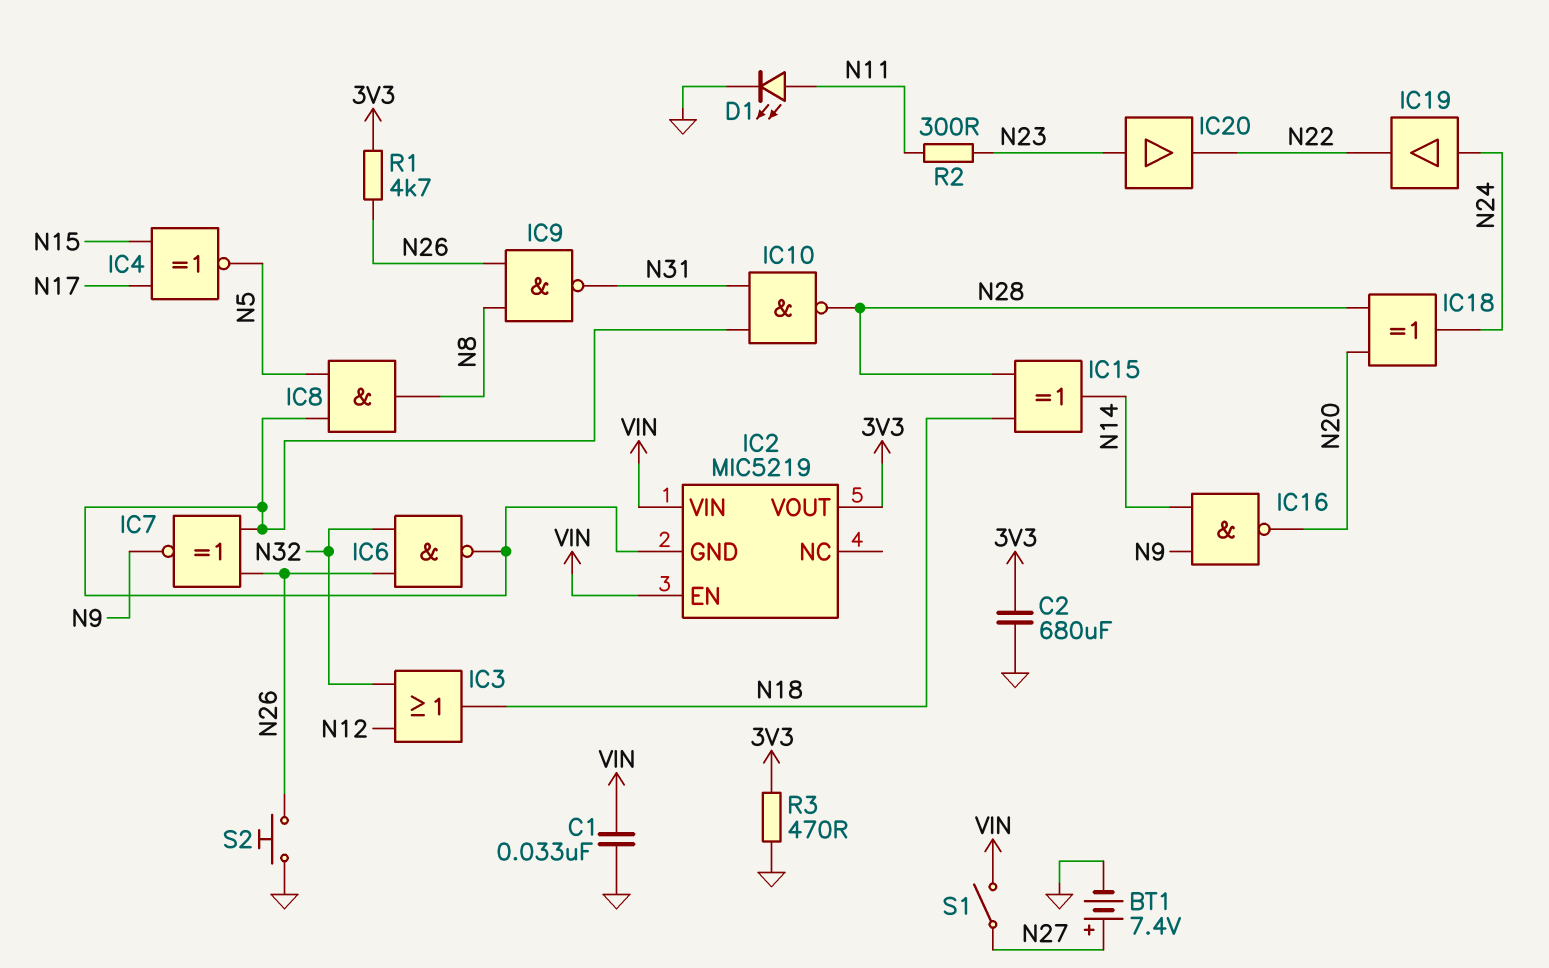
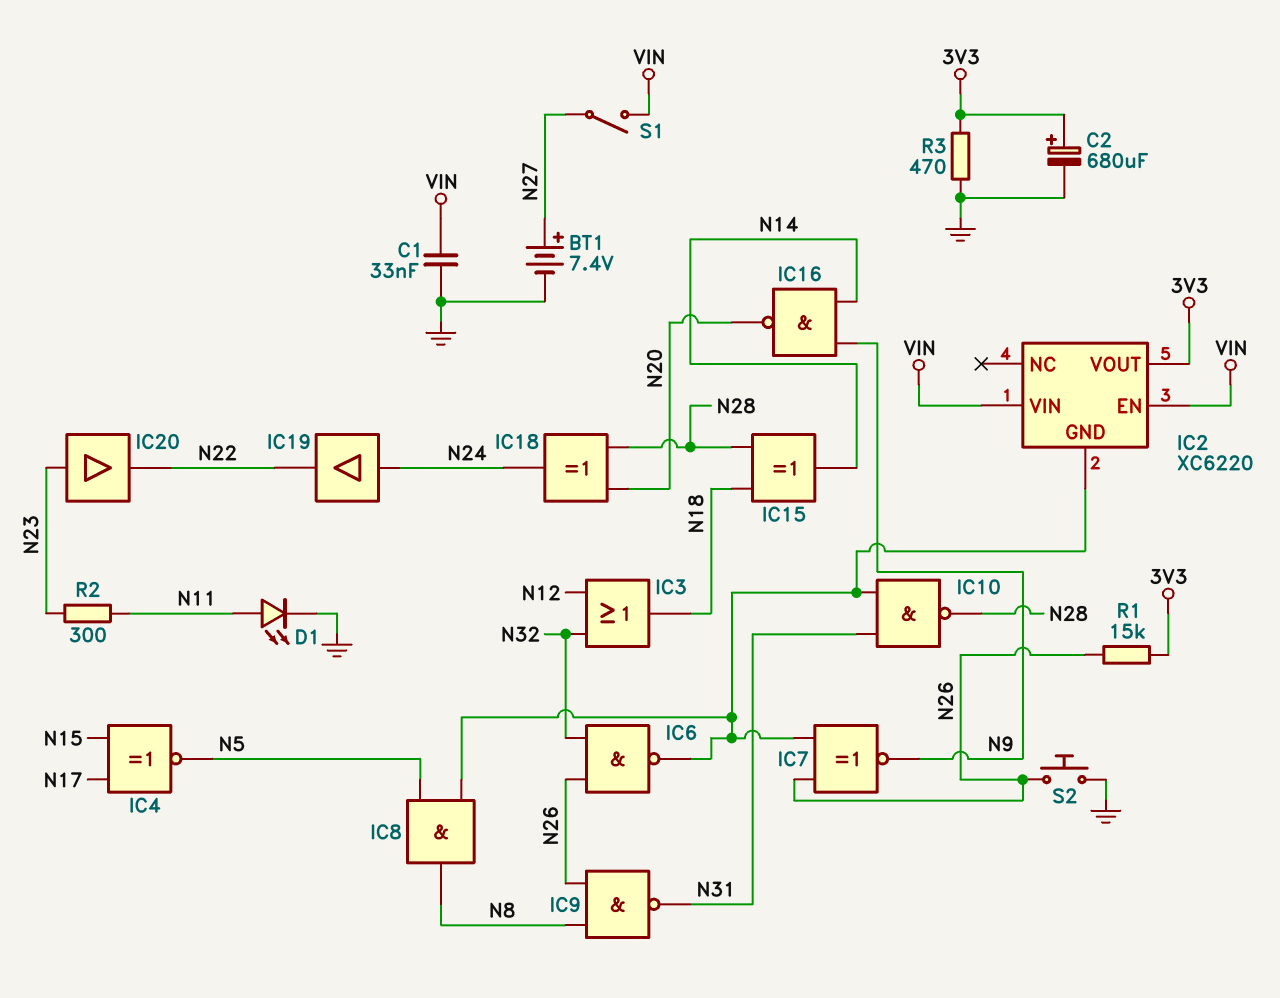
C2: 680uF (3V3, GND) -> 680uF (plus 3V3, minus GND)
IC2: MIC5219 -> XC6220
R1: 4.7k (3V3, N26) -> 15k (3V3, N26)

